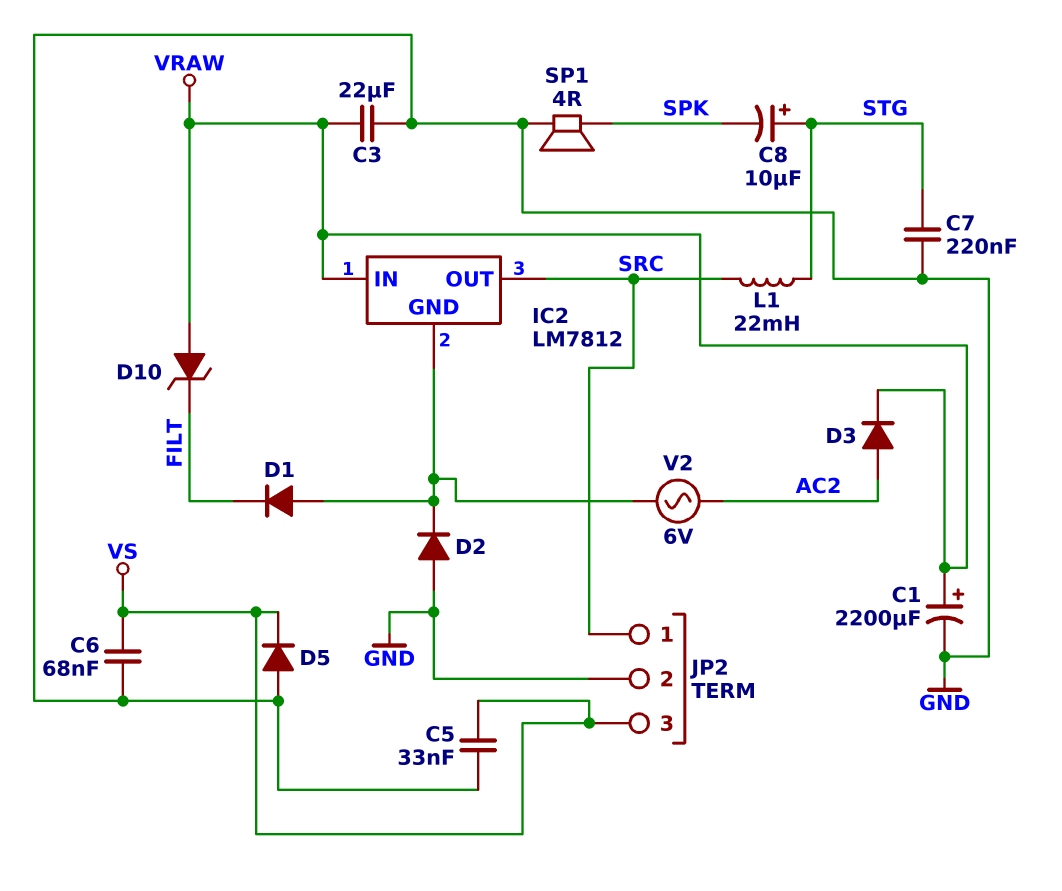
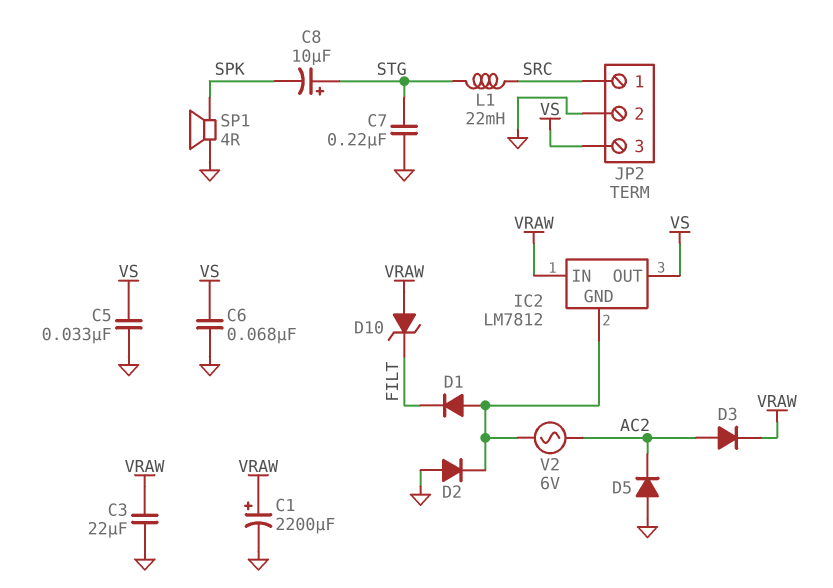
D5: diode (A GND, K VS) -> diode (A GND, K AC2)
IC2 pin OUT: SRC -> VS

